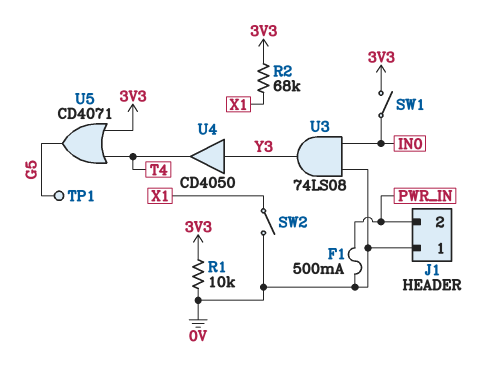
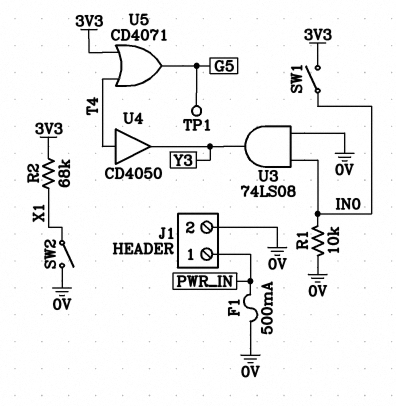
J1 pin 1: 0V -> PWR_IN
J1 pin 2: PWR_IN -> 0V
R1: 10k (0V, 3V3) -> 10k (0V, IN0)
U4: buffer CD4050 (in Y3, out T4) -> buffer CD4050 (in T4, out Y3)

